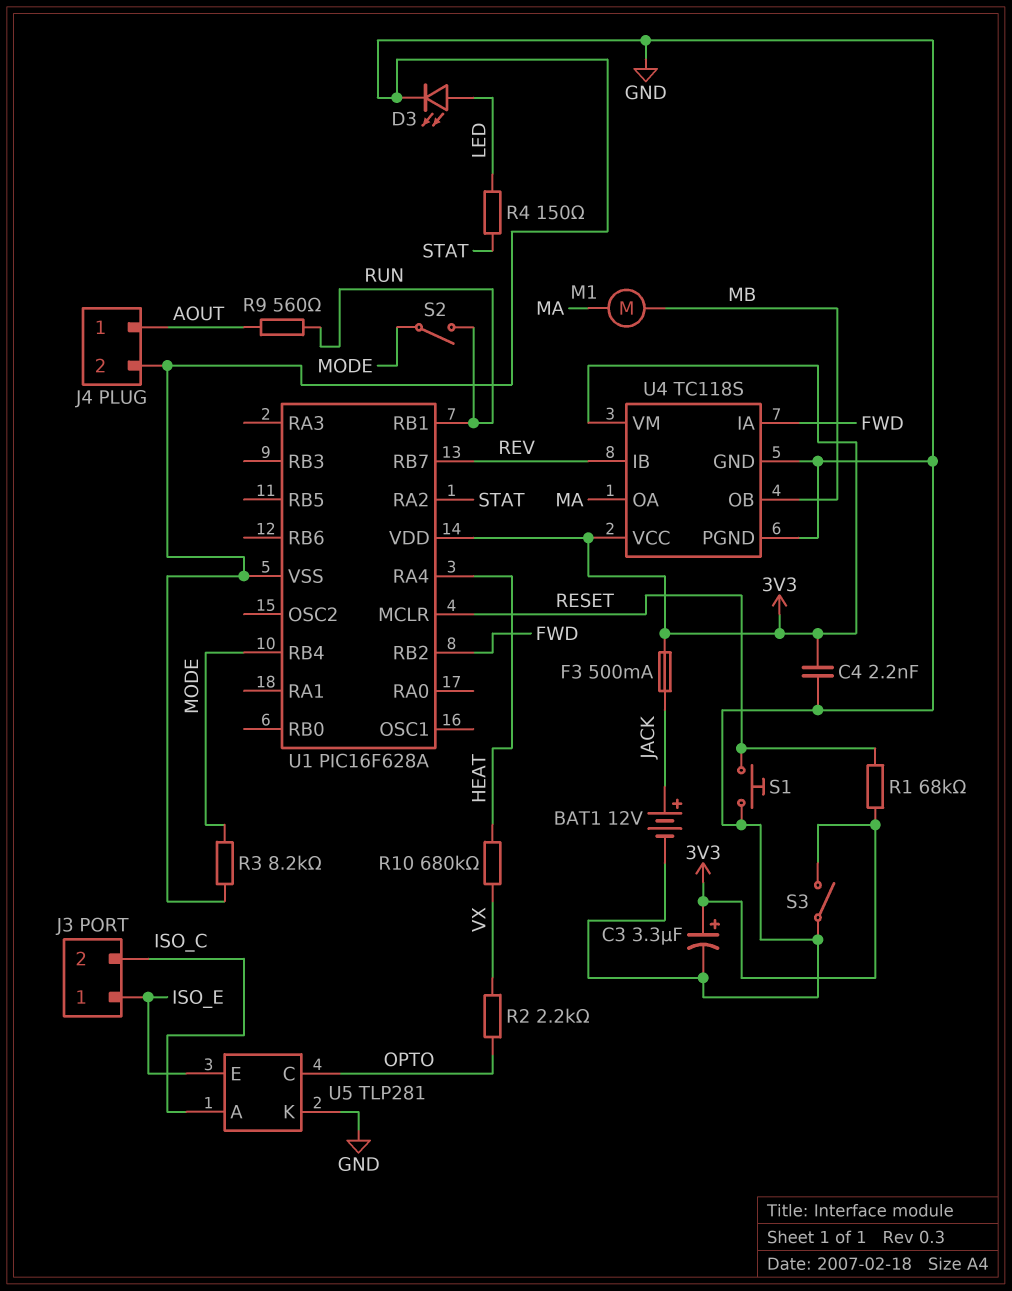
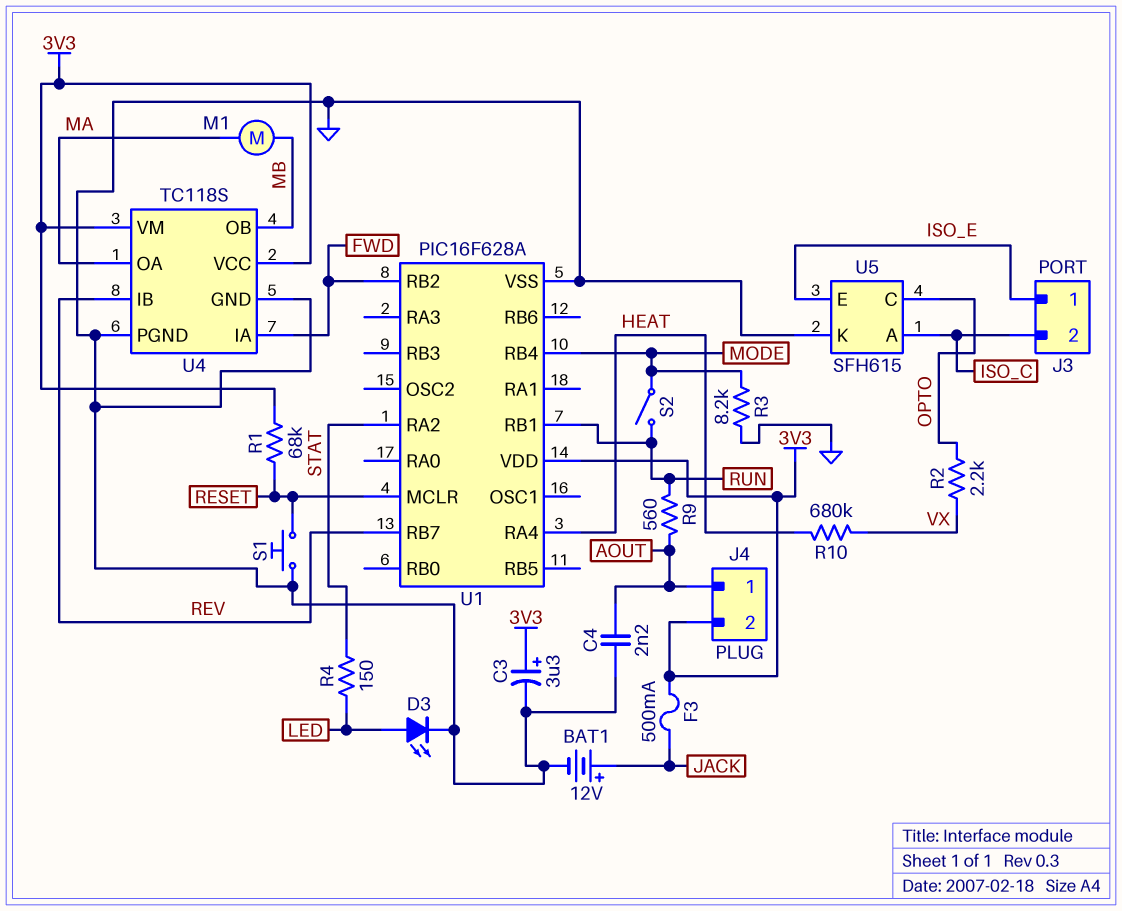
C4: 2.2nF (3V3, GND) -> 2.2nF (AOUT, GND)
J4 pin 2: GND -> 3V3
S3: switch (3V3, GND) -> none
U5: TLP281 -> SFH615

